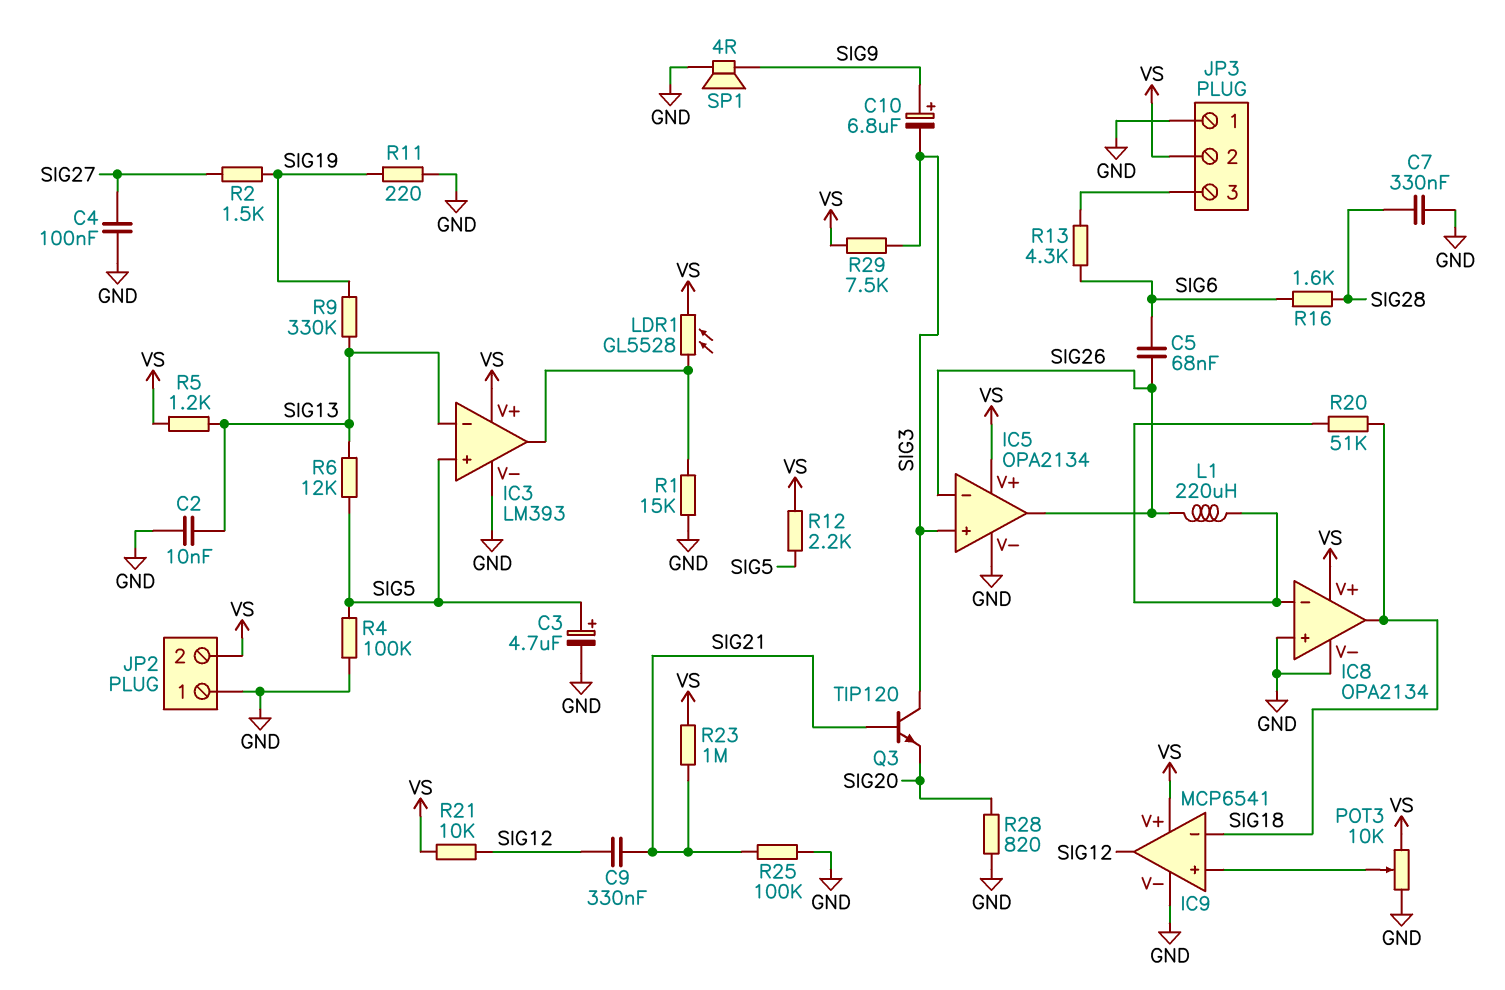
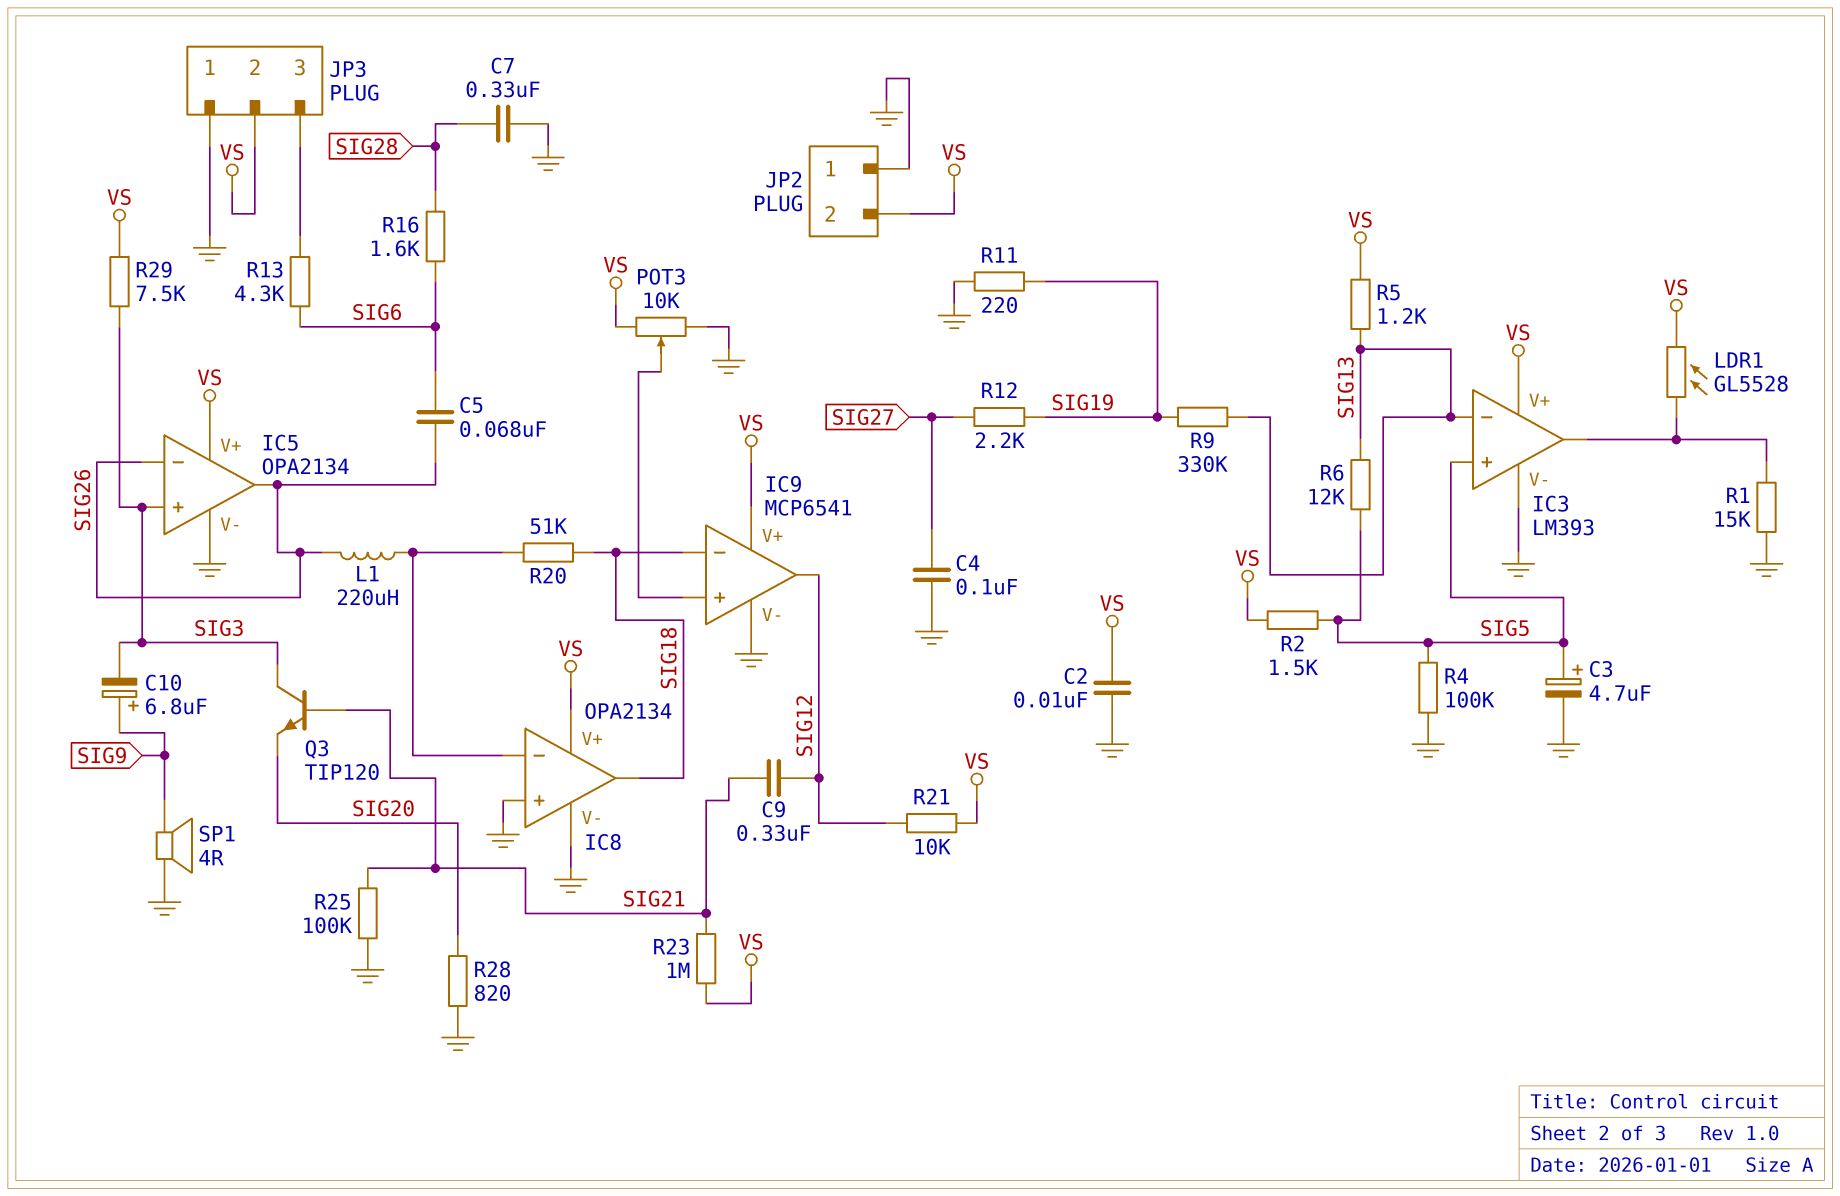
C2: 10nF (GND, SIG13) -> 10nF (GND, VS)
R2: 1.5k (SIG19, SIG27) -> 1.5k (SIG5, VS)
R12: 2.2k (SIG5, VS) -> 2.2k (SIG19, SIG27)

